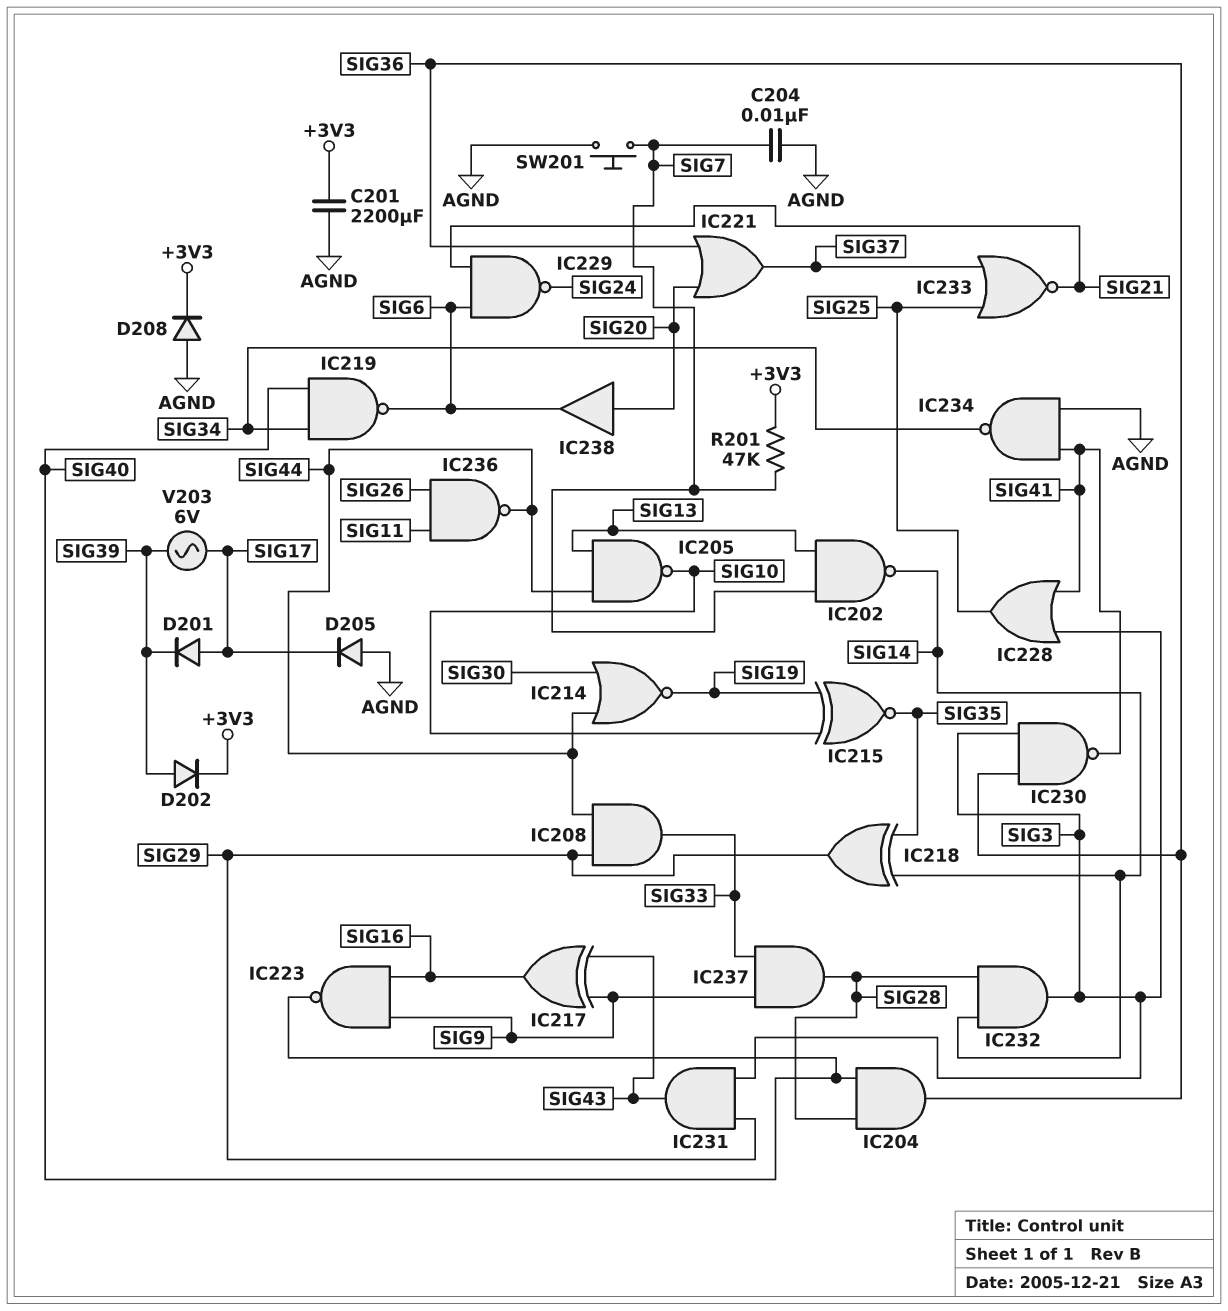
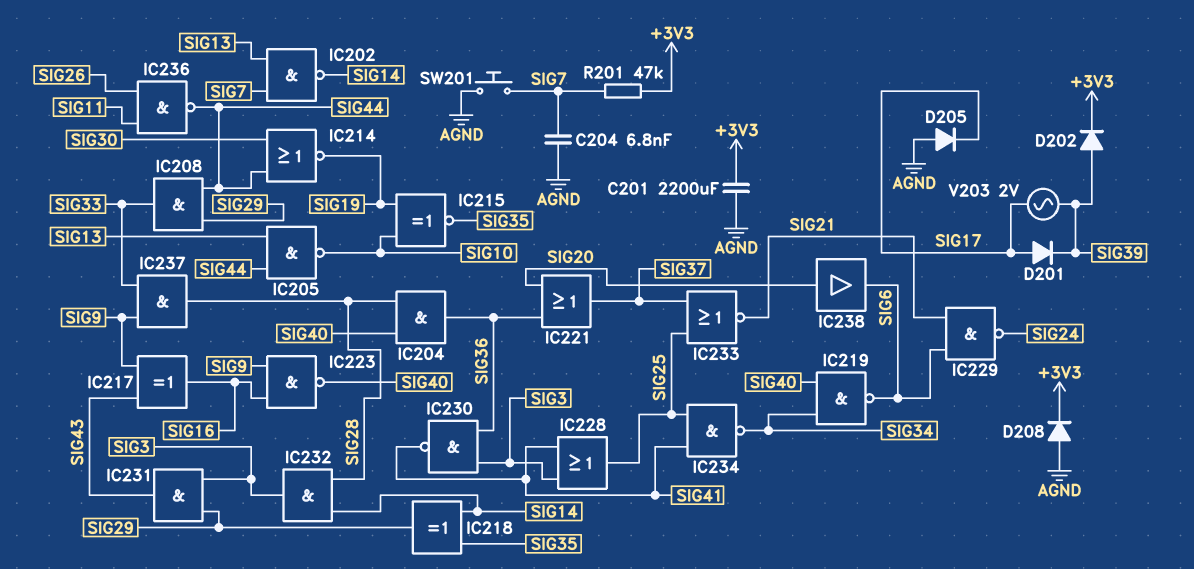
C204: 10nF (AGND, SIG7) -> 6.8nF (AGND, SIG7)
IC234: NAND (in AGND, in SIG41, out SIG34) -> NAND (in SIG25, in SIG41, out SIG34)
V203: AC 6V (SIG17, SIG39) -> AC 2V (SIG17, SIG39)

